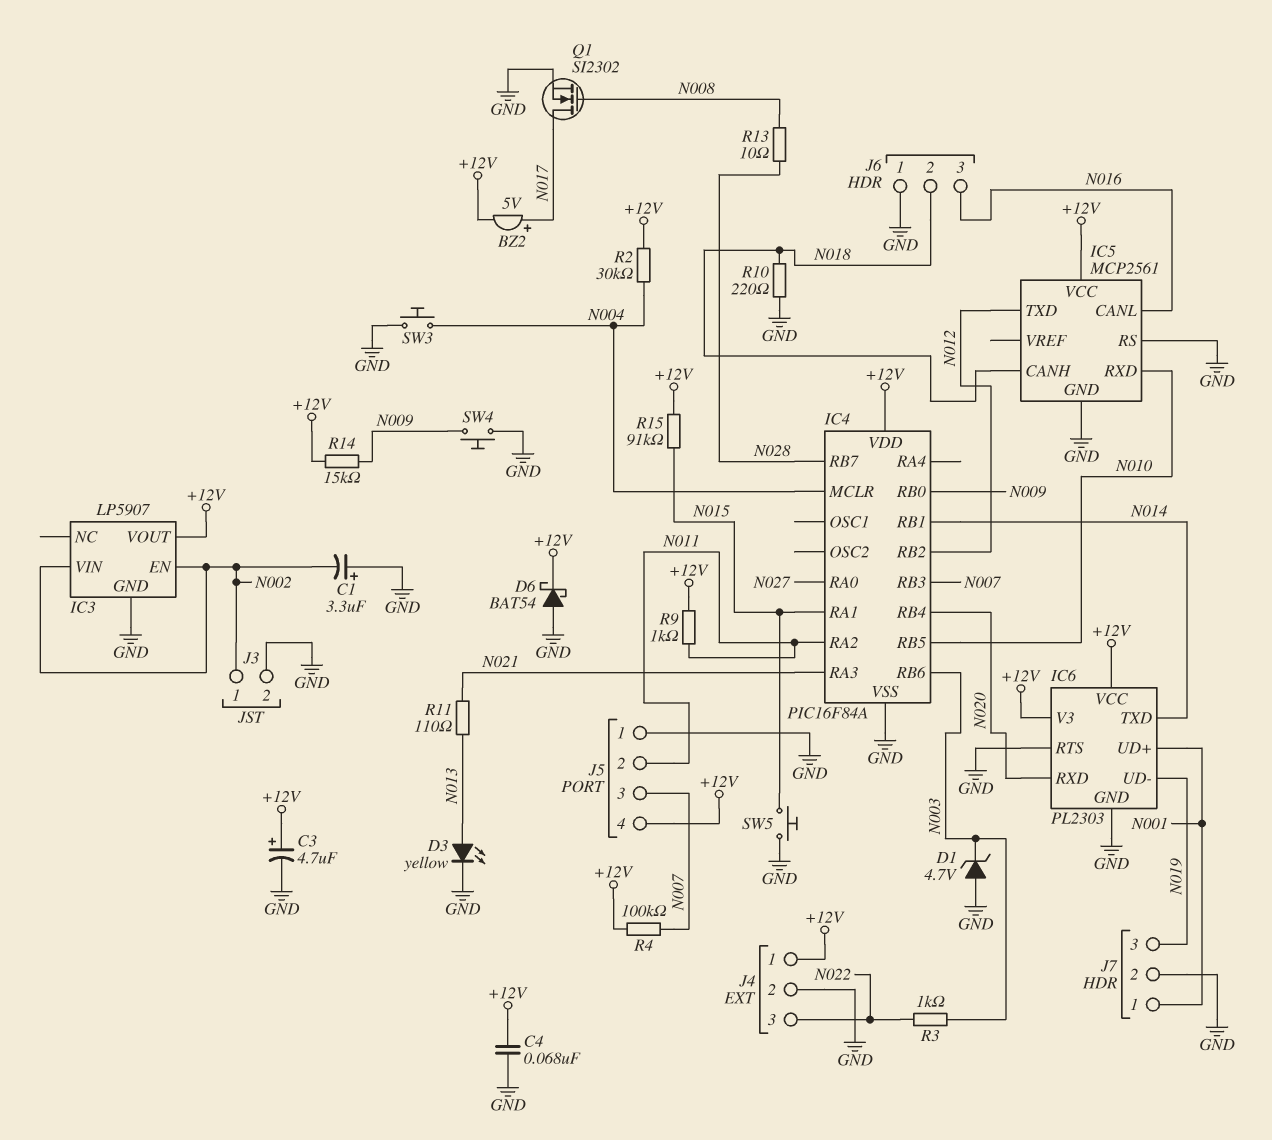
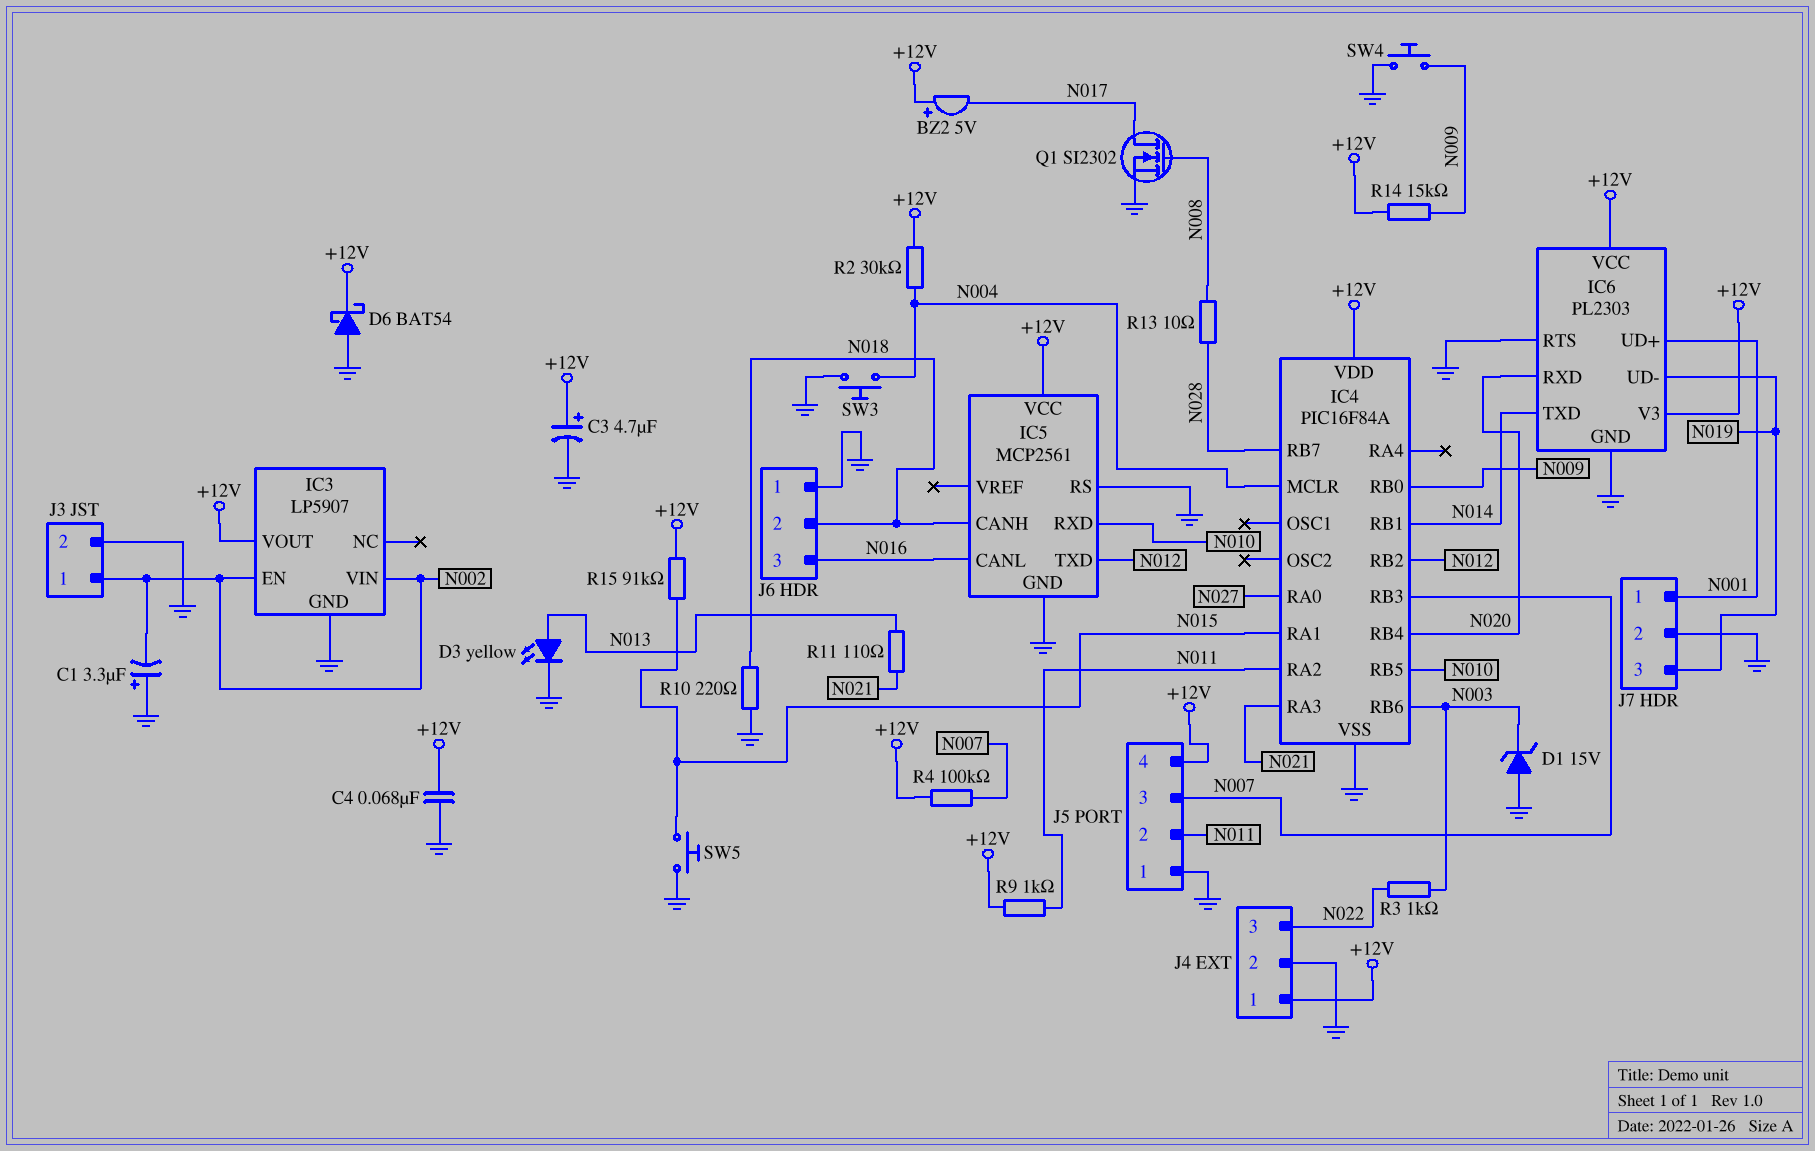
BZ2: buzzer 5V (plus N017, minus +12V) -> buzzer 5V (plus +12V, minus N017)
D1: zener 4.7V (A GND, K N003) -> zener 15V (A GND, K N003)

